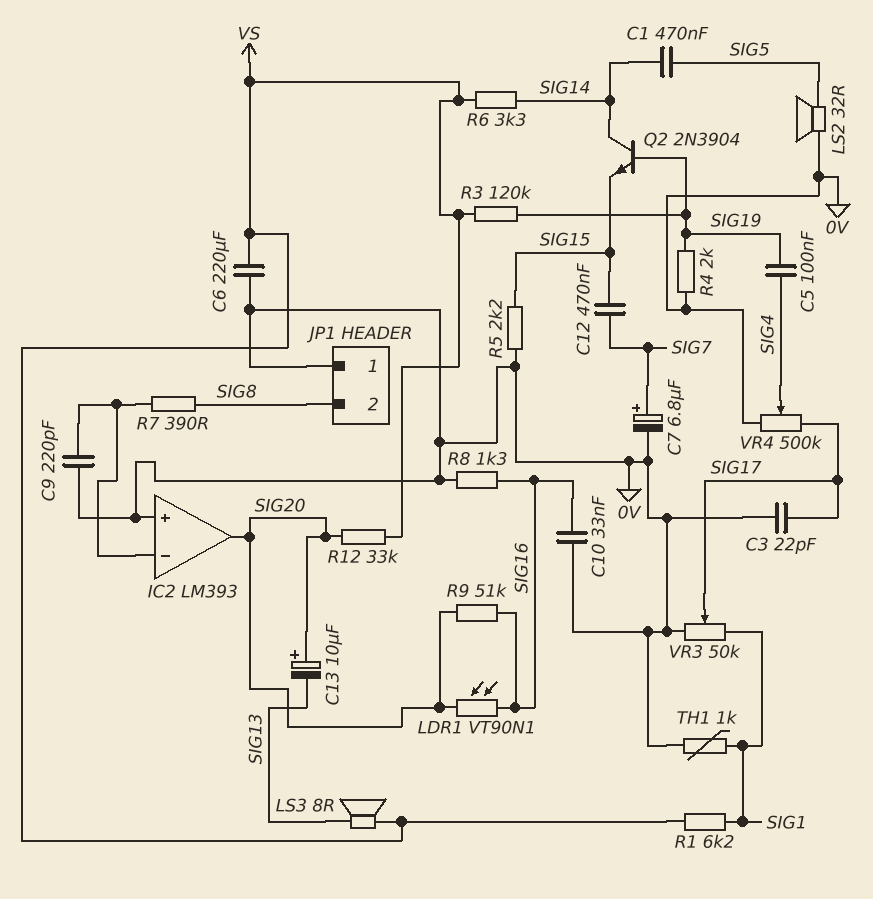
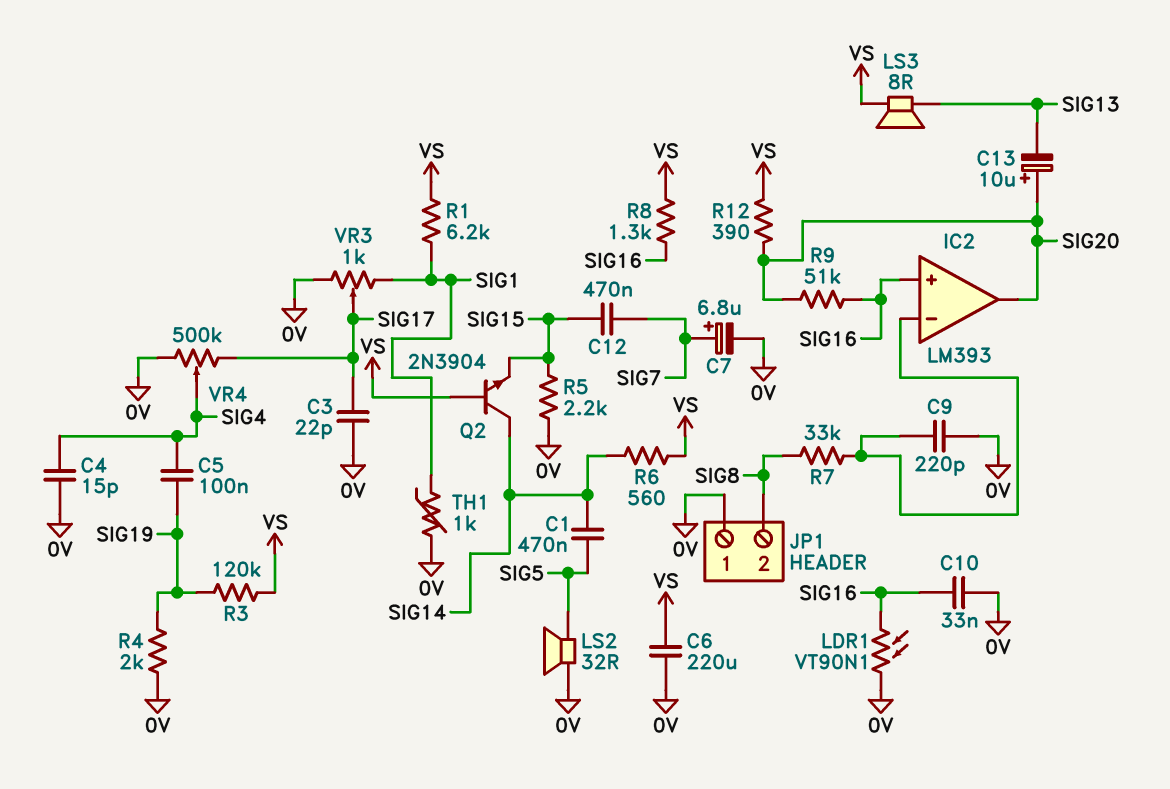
C4: none -> 15pF (0V, SIG4)
IC2 pin in+: 0V -> SIG16
LDR1: VT90N1 (SIG16, SIG20) -> VT90N1 (0V, SIG16)
Q2: NPN 2N3904 (B SIG19, C SIG14, E SIG15) -> NPN 2N3904 (B VS, C SIG14, E SIG15)
R6: 3.3k (SIG14, VS) -> 560 (SIG14, VS)
R7: 390 (IC2/in-, SIG8) -> 33k (IC2/in-, SIG8)
R8: 1.3k (0V, SIG16) -> 1.3k (SIG16, VS)
R12: 33k (SIG20, VS) -> 390 (SIG20, VS)
VR3: 50k (0V, SIG1, wiper SIG17) -> 1k (0V, SIG1, wiper SIG17)

